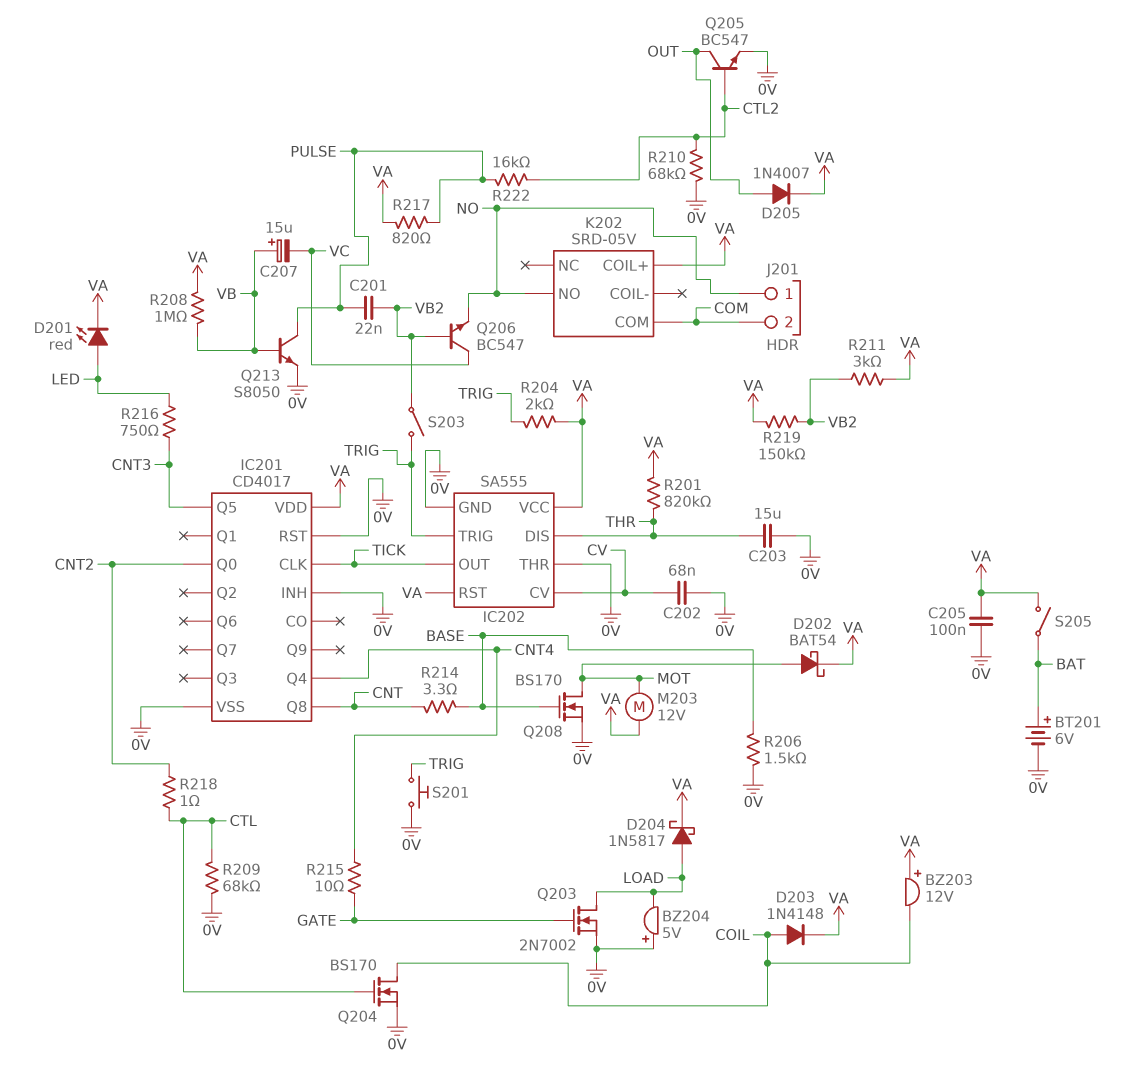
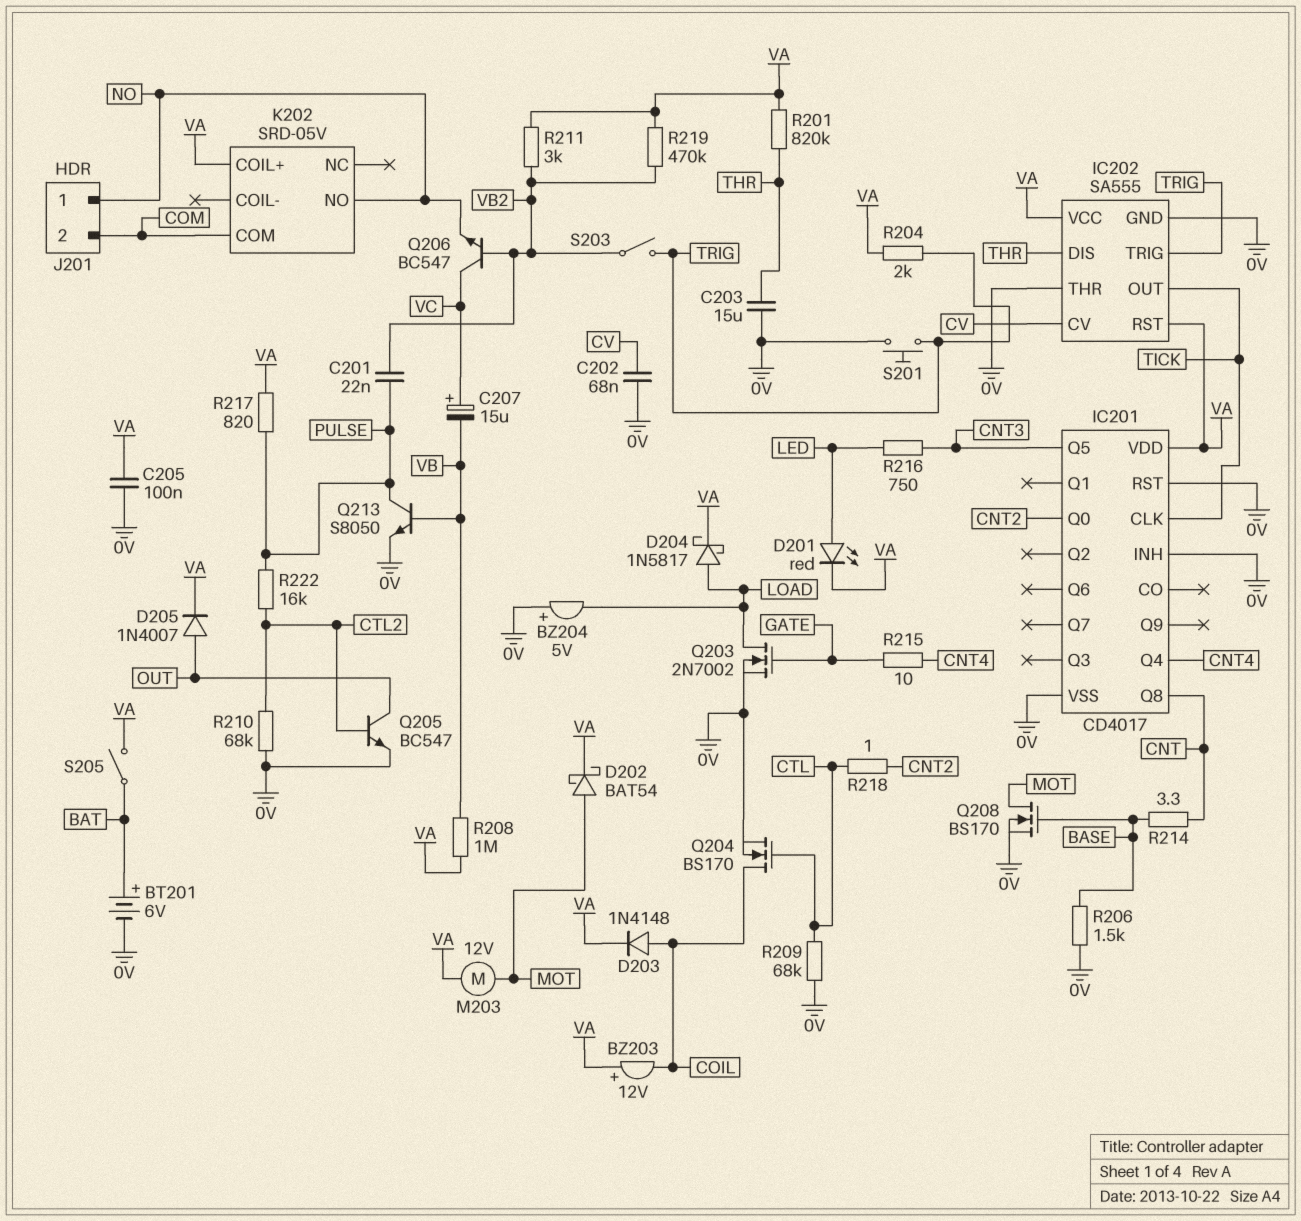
C207: 15uF (plus VB, minus VC) -> 15uF (plus VC, minus VB)
R219: 150k (VA, VB2) -> 470k (VA, VB2)

